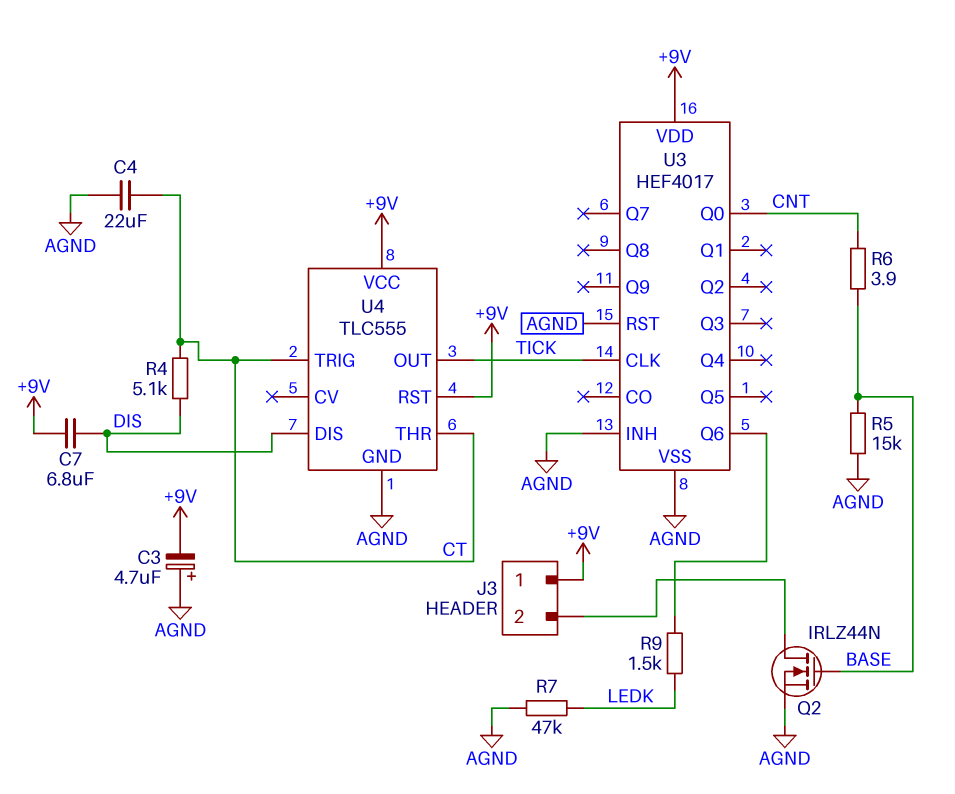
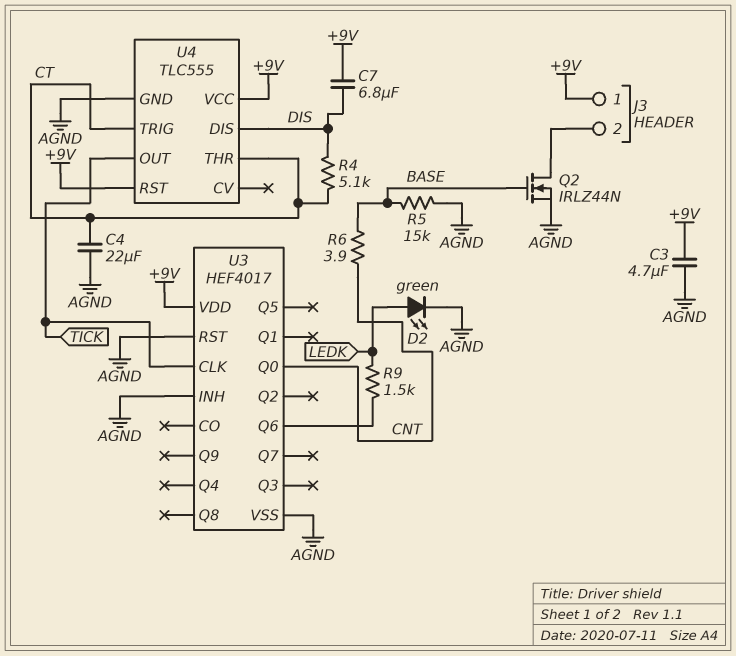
C3: 4.7uF (plus AGND, minus +9V) -> 4.7uF (+9V, AGND)
D2: none -> LED green (A LEDK, K AGND)
R7: 47k (AGND, LEDK) -> none

